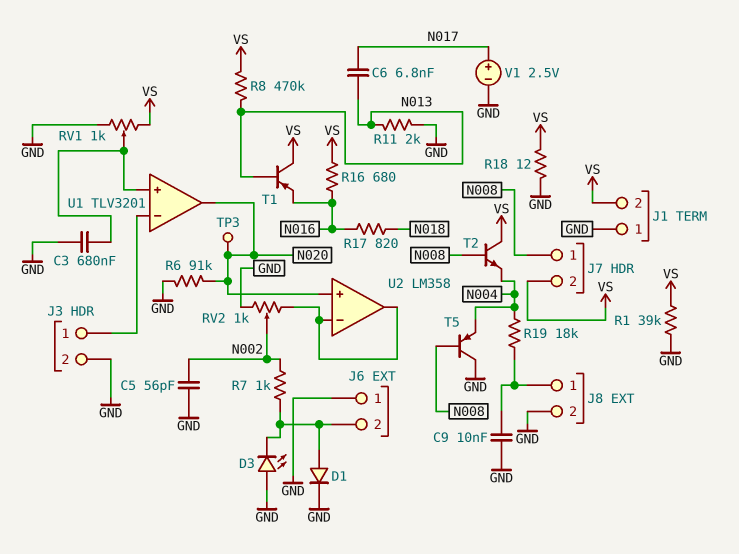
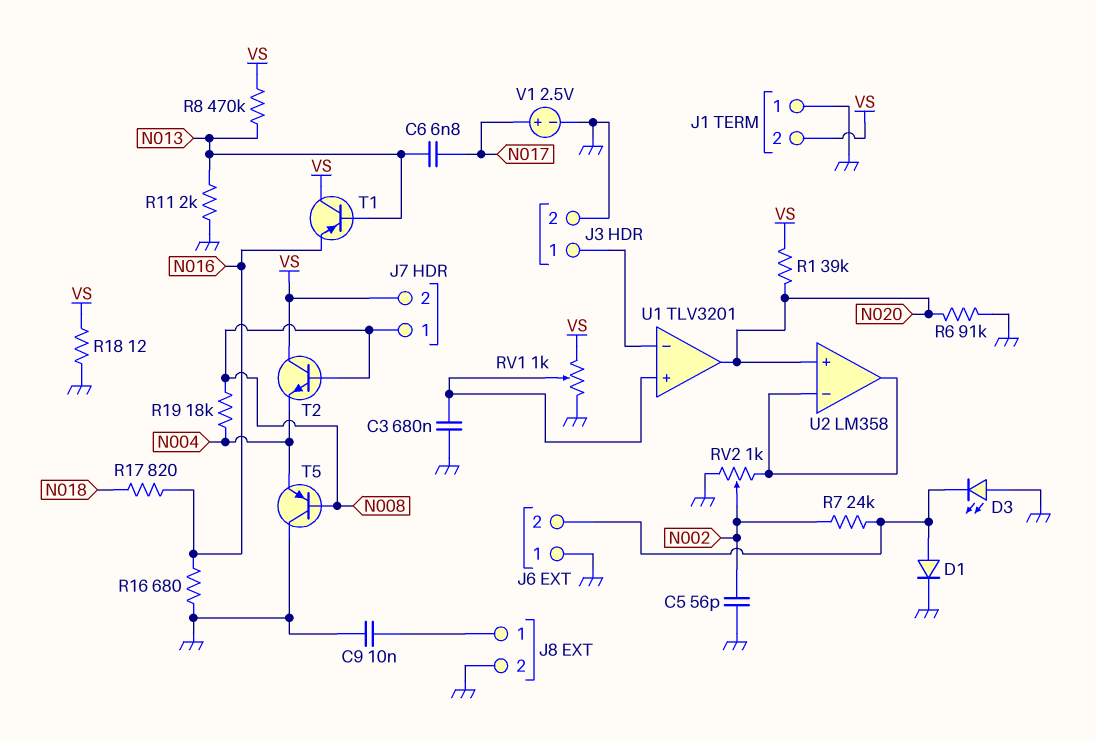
R1: 39k (GND, VS) -> 39k (N020, VS)
R7: 1k (J6/2, N002) -> 24k (J6/2, N002)
R16: 680 (N016, VS) -> 680 (GND, N016)
R19: 18k (J8/1, N004) -> 18k (N004, N008)
TP3: test point (N020) -> none

